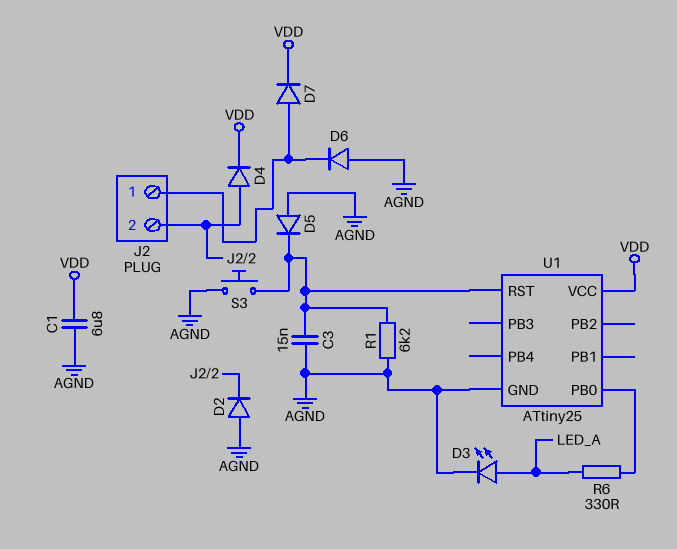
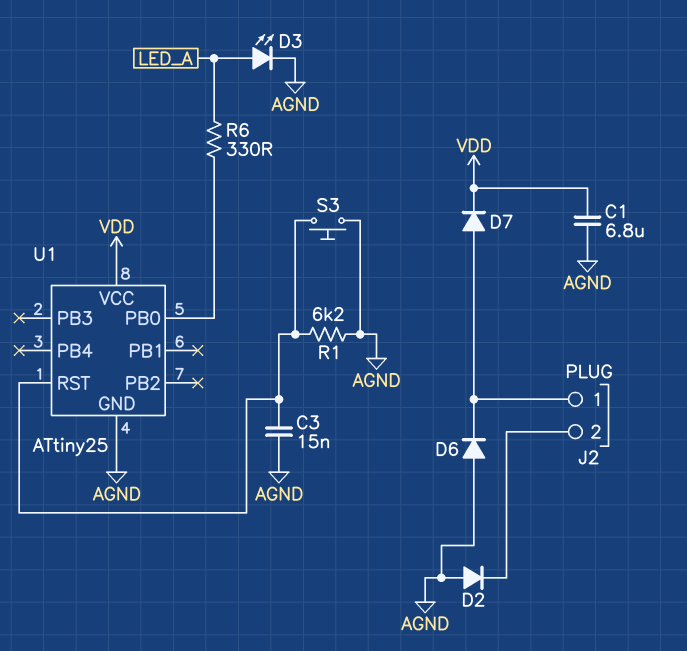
D4: diode (A J2/2, K VDD) -> none
D5: diode (A AGND, K U1/RST) -> none

